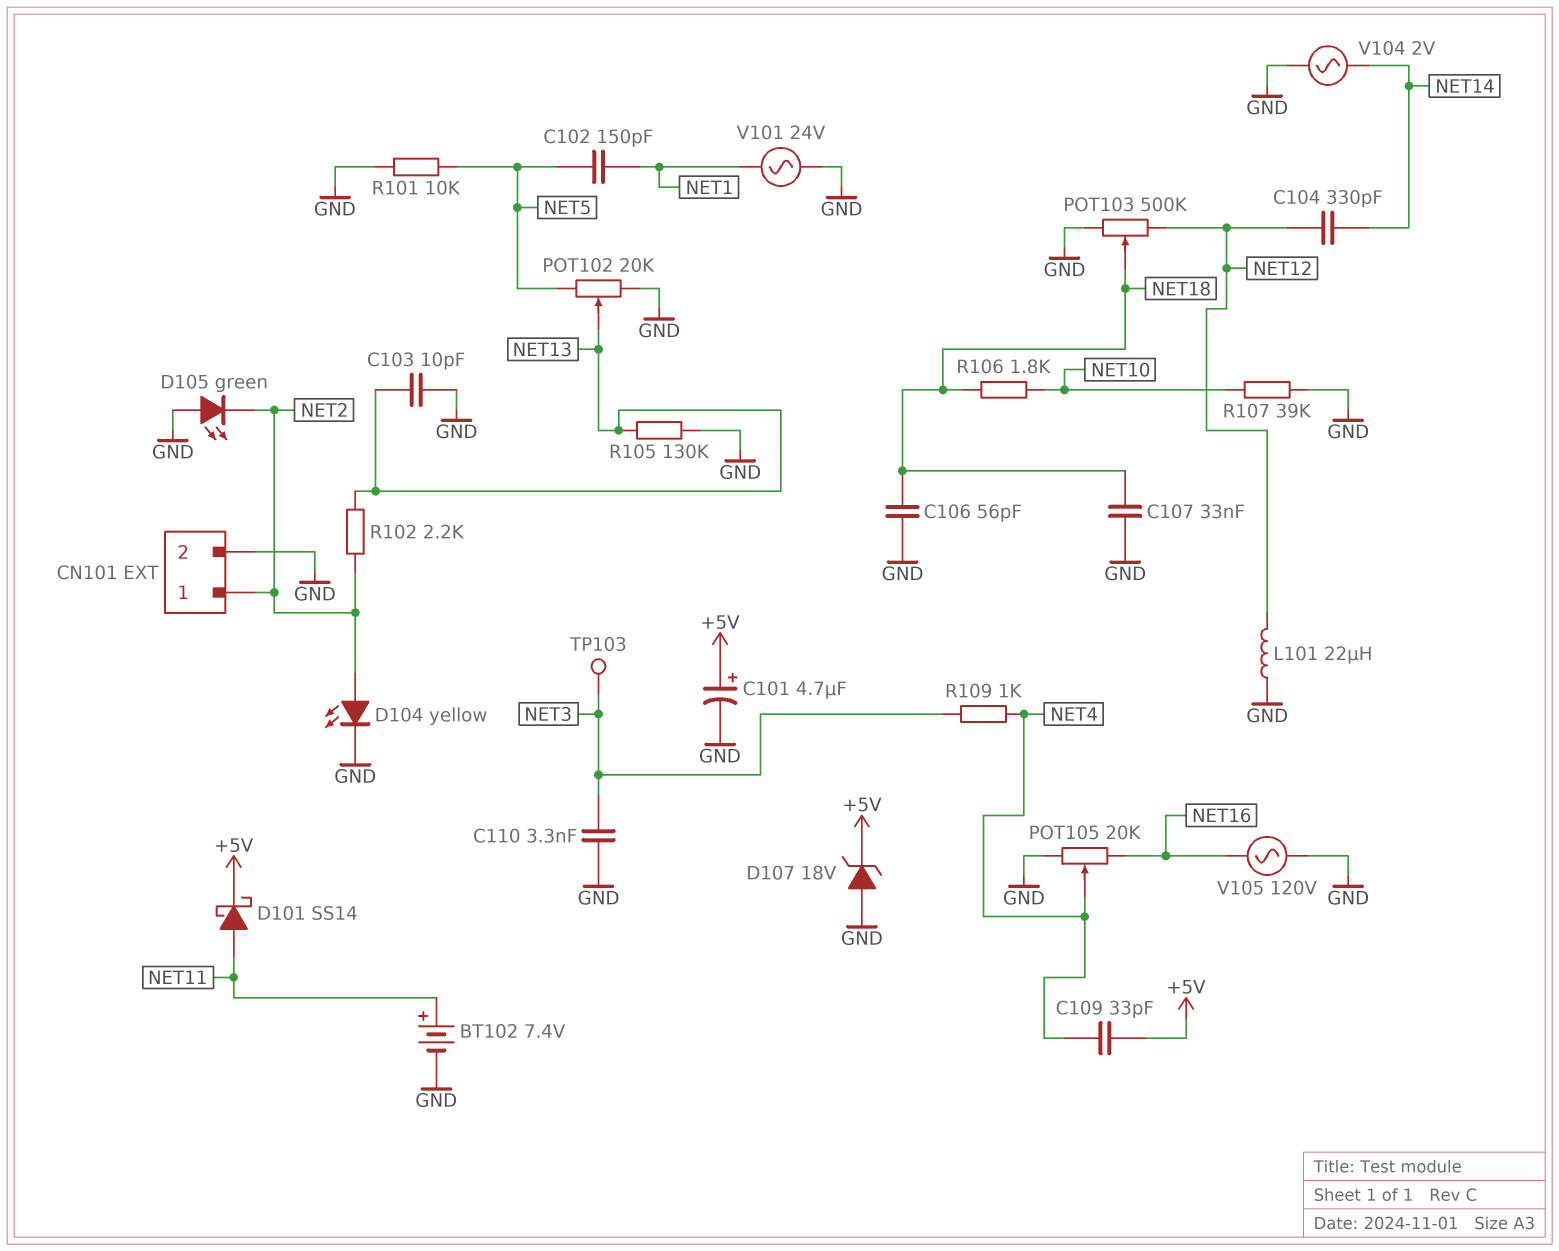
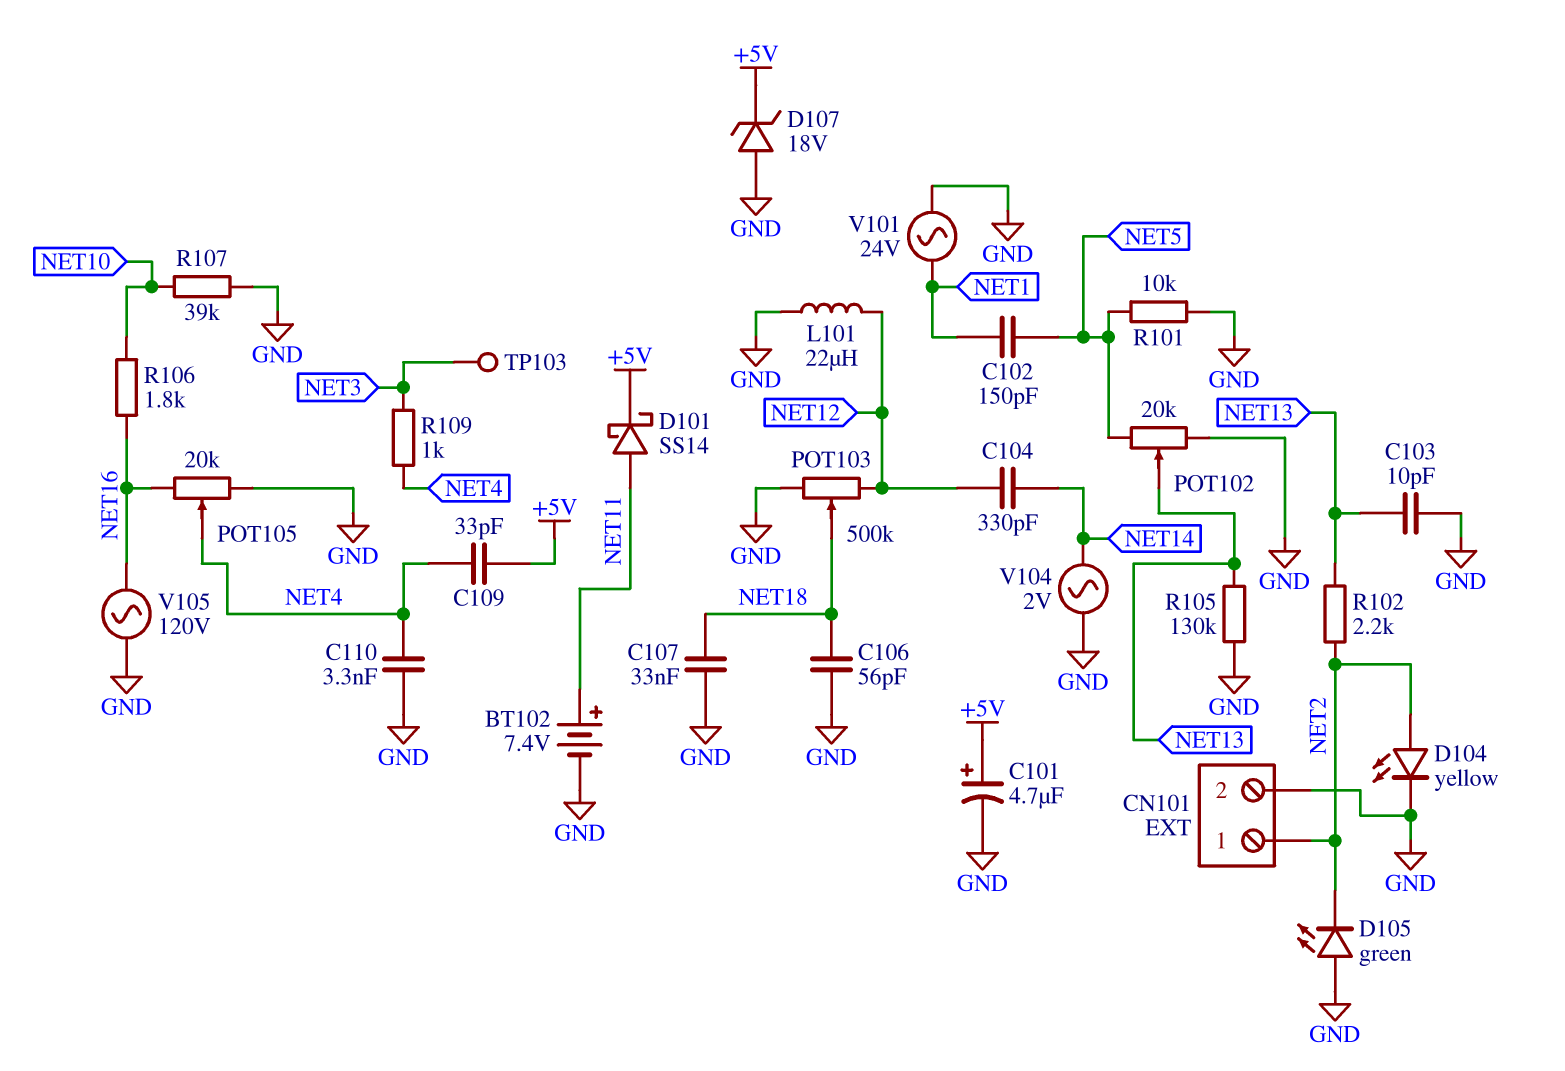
C110: 3.3nF (GND, NET3) -> 3.3nF (GND, NET4)
R106: 1.8k (NET10, NET18) -> 1.8k (NET10, NET16)

